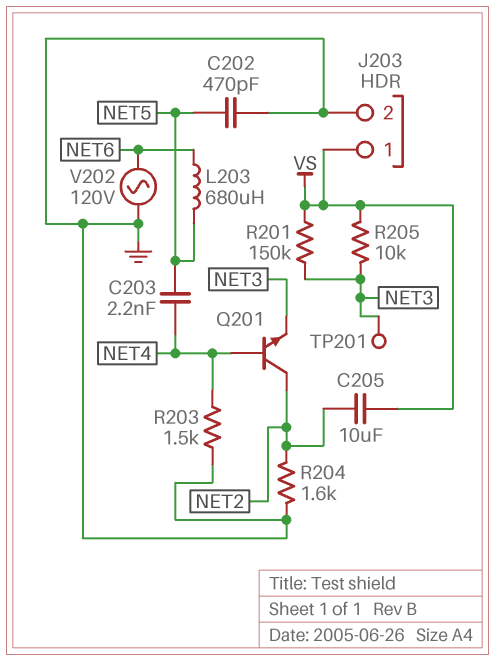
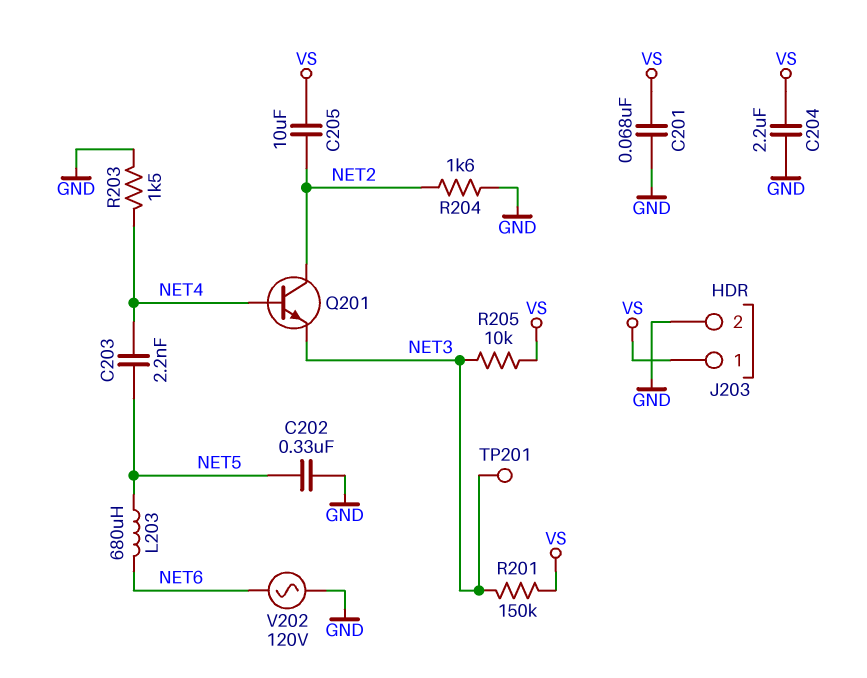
C201: none -> 68nF (GND, VS)
C202: 470pF (GND, NET5) -> 330nF (GND, NET5)
C204: none -> 2.2uF (GND, VS)

